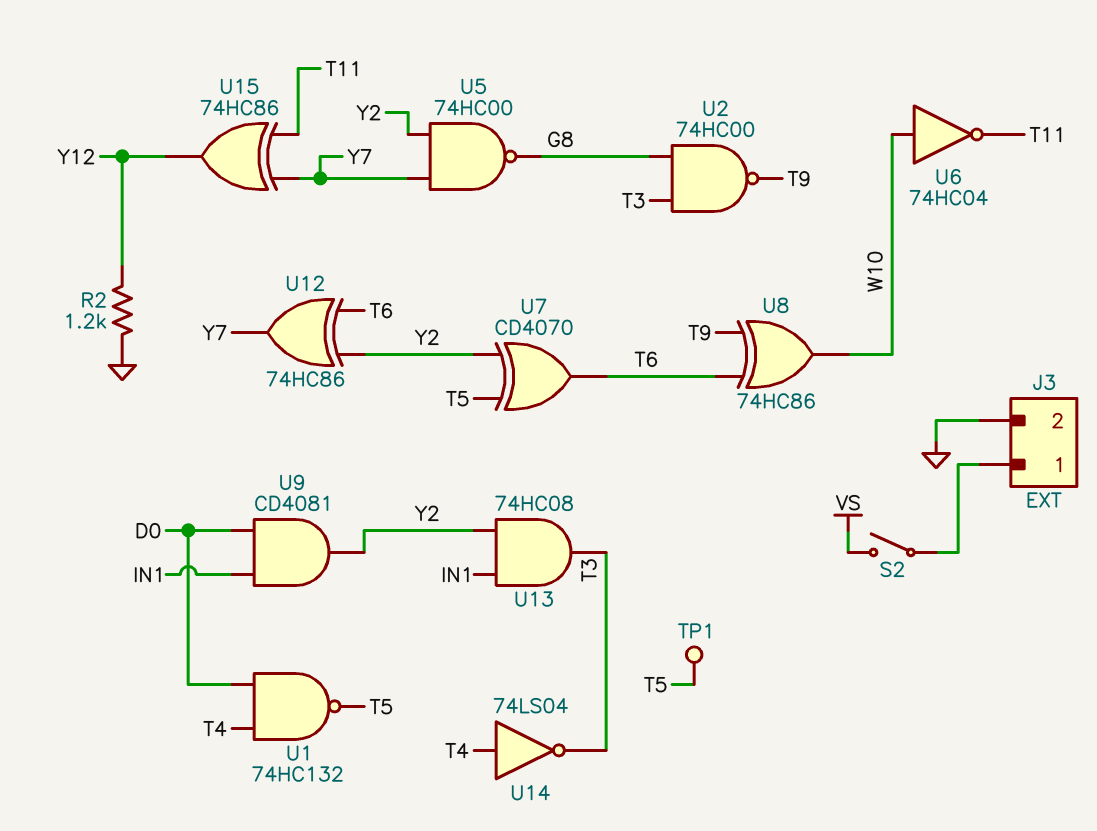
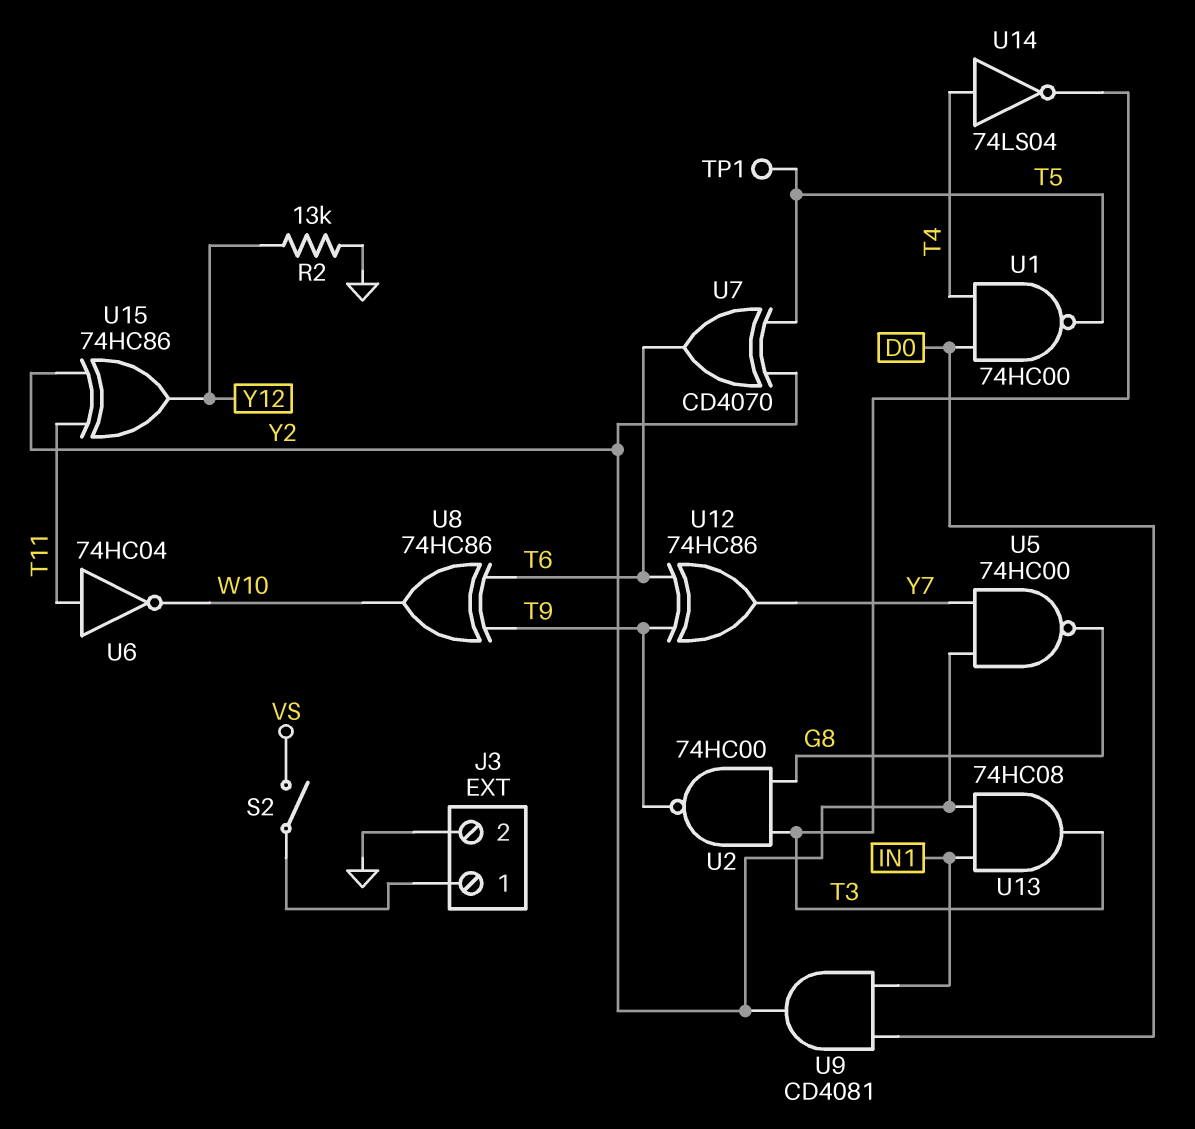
R2: 1.2k (GND, Y12) -> 13k (GND, Y12)
U1: NAND 74HC132 (in D0, in T4, out T5) -> NAND 74HC00 (in D0, in T4, out T5)
U6: NOT 74HC04 (in W10, out T11) -> NOT 74HC04 (in T11, out W10)
U12: XOR 74HC86 (in T6, in Y2, out Y7) -> XOR 74HC86 (in T6, in T9, out Y7)
U15: XOR 74HC86 (in T11, in Y7, out Y12) -> XOR 74HC86 (in T11, in Y2, out Y12)

